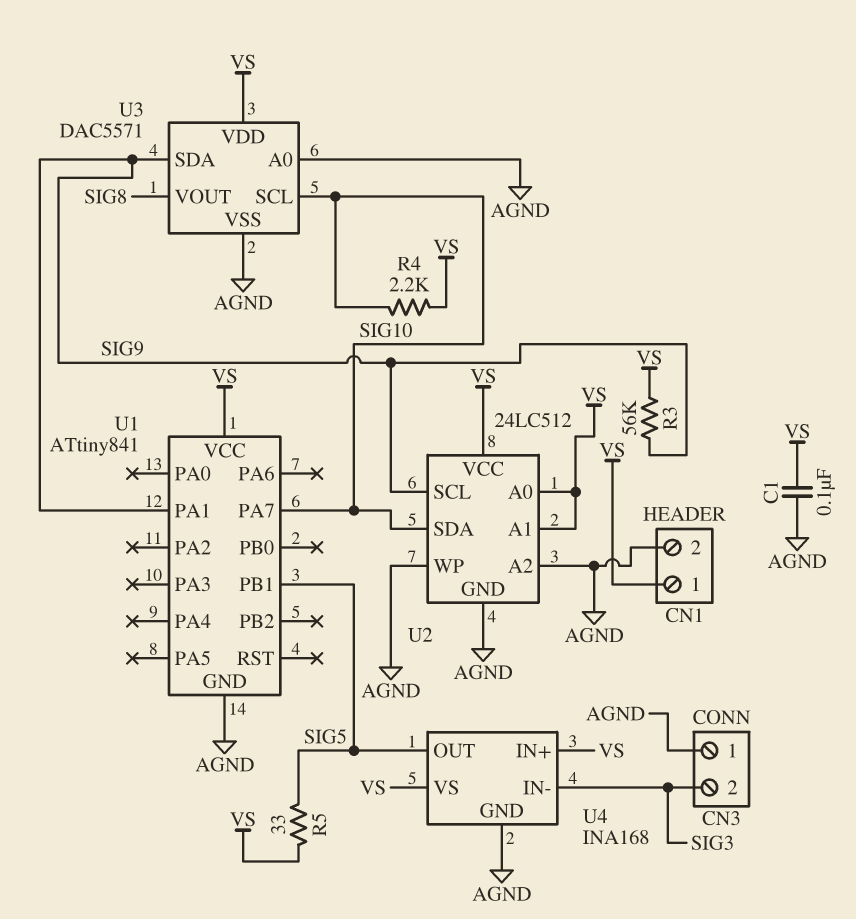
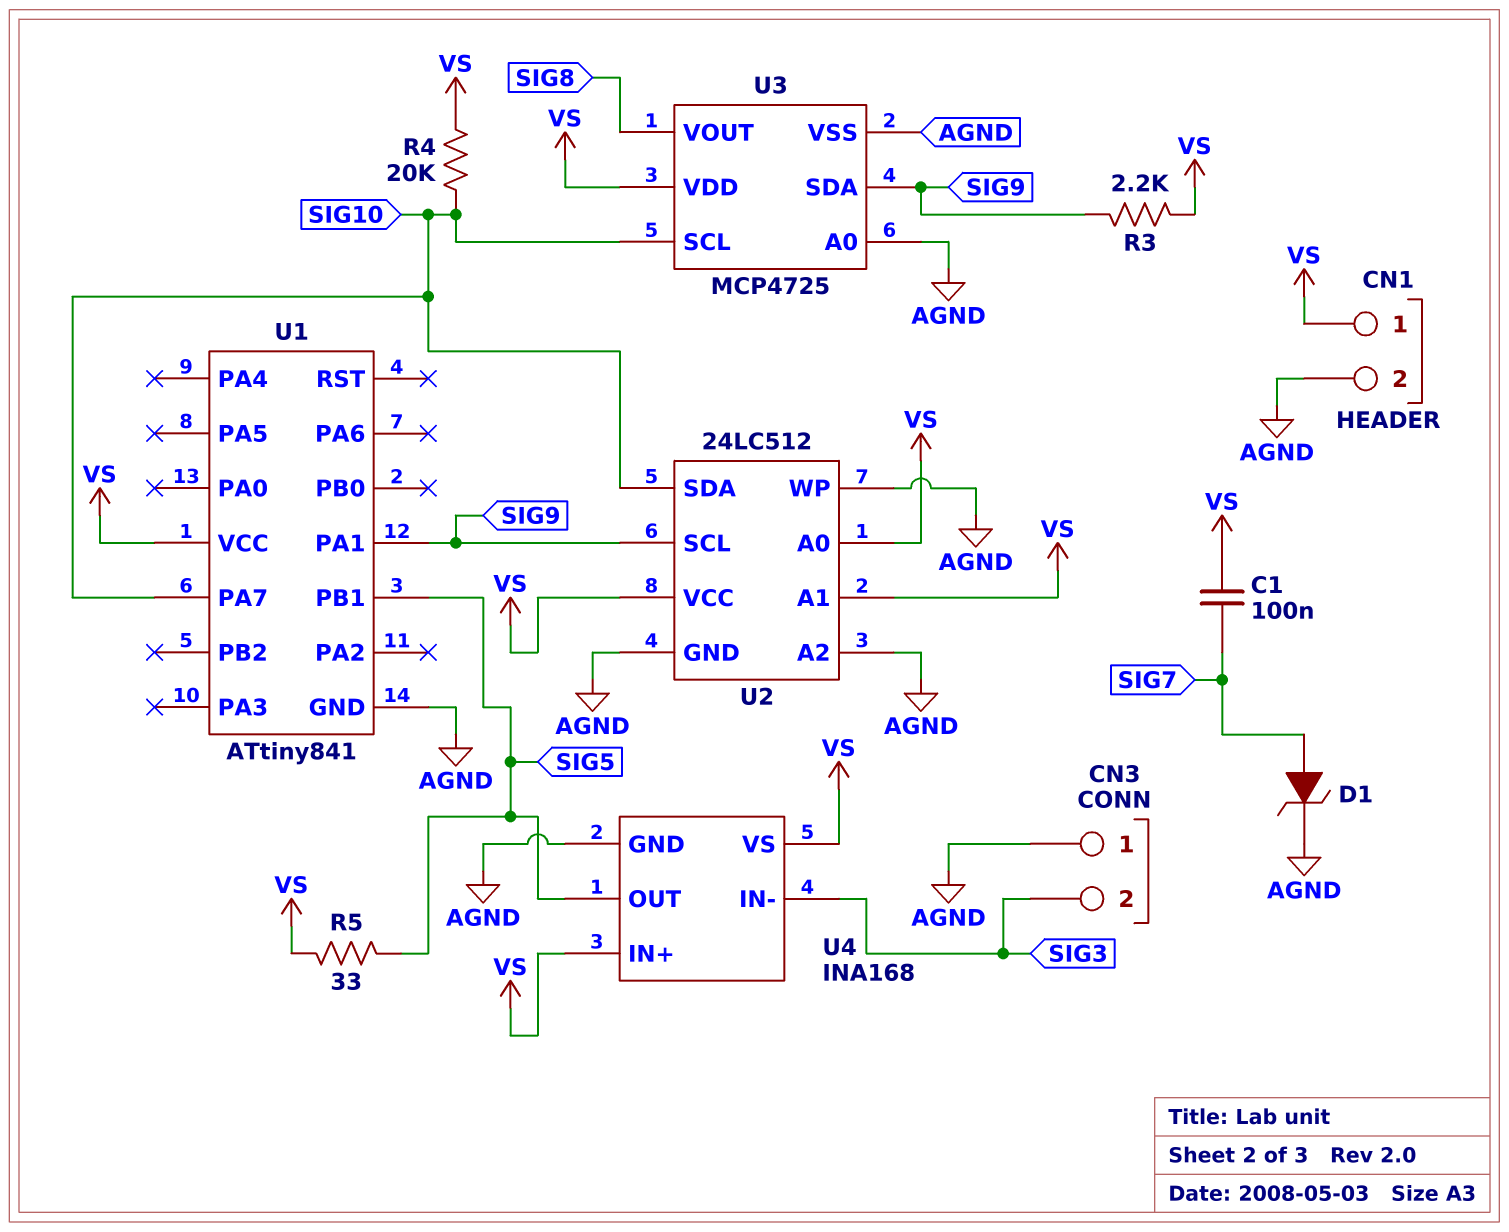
C1: 100nF (AGND, VS) -> 100nF (SIG7, VS)
D1: none -> zener (A SIG7, K AGND)
R3: 56k (SIG9, VS) -> 2.2k (SIG9, VS)
R4: 2.2k (SIG10, VS) -> 20k (SIG10, VS)
U3: DAC5571 -> MCP4725

